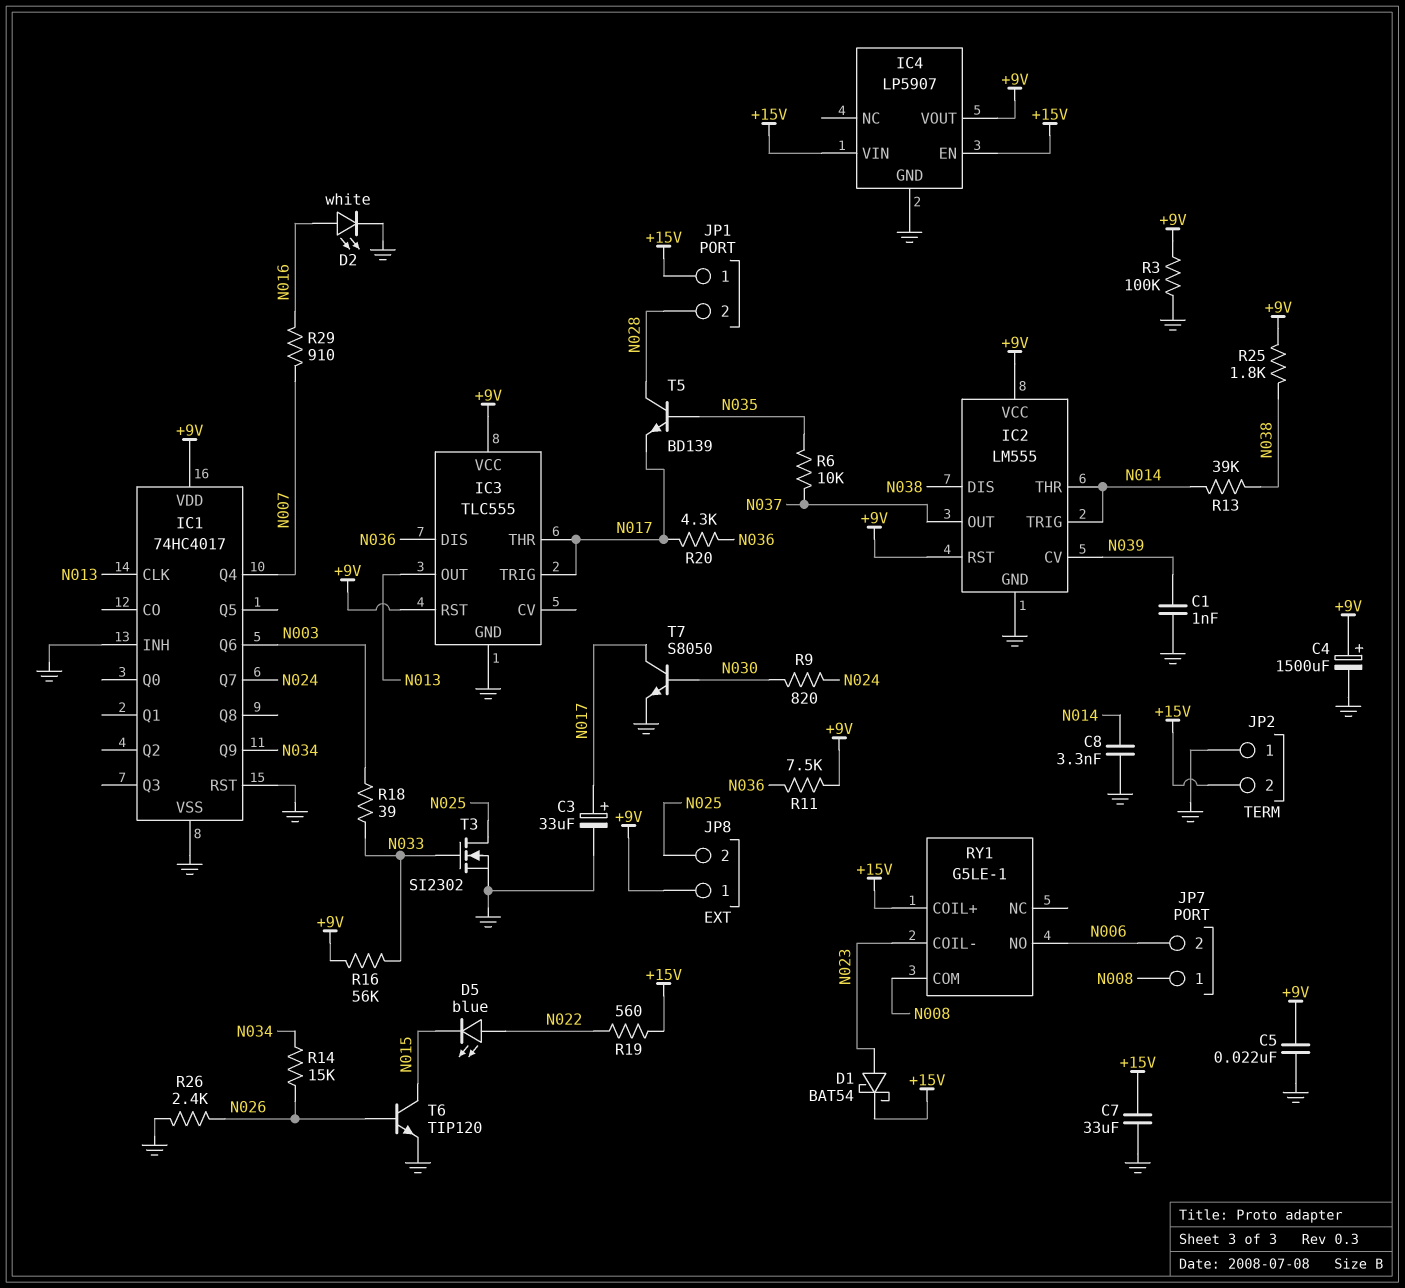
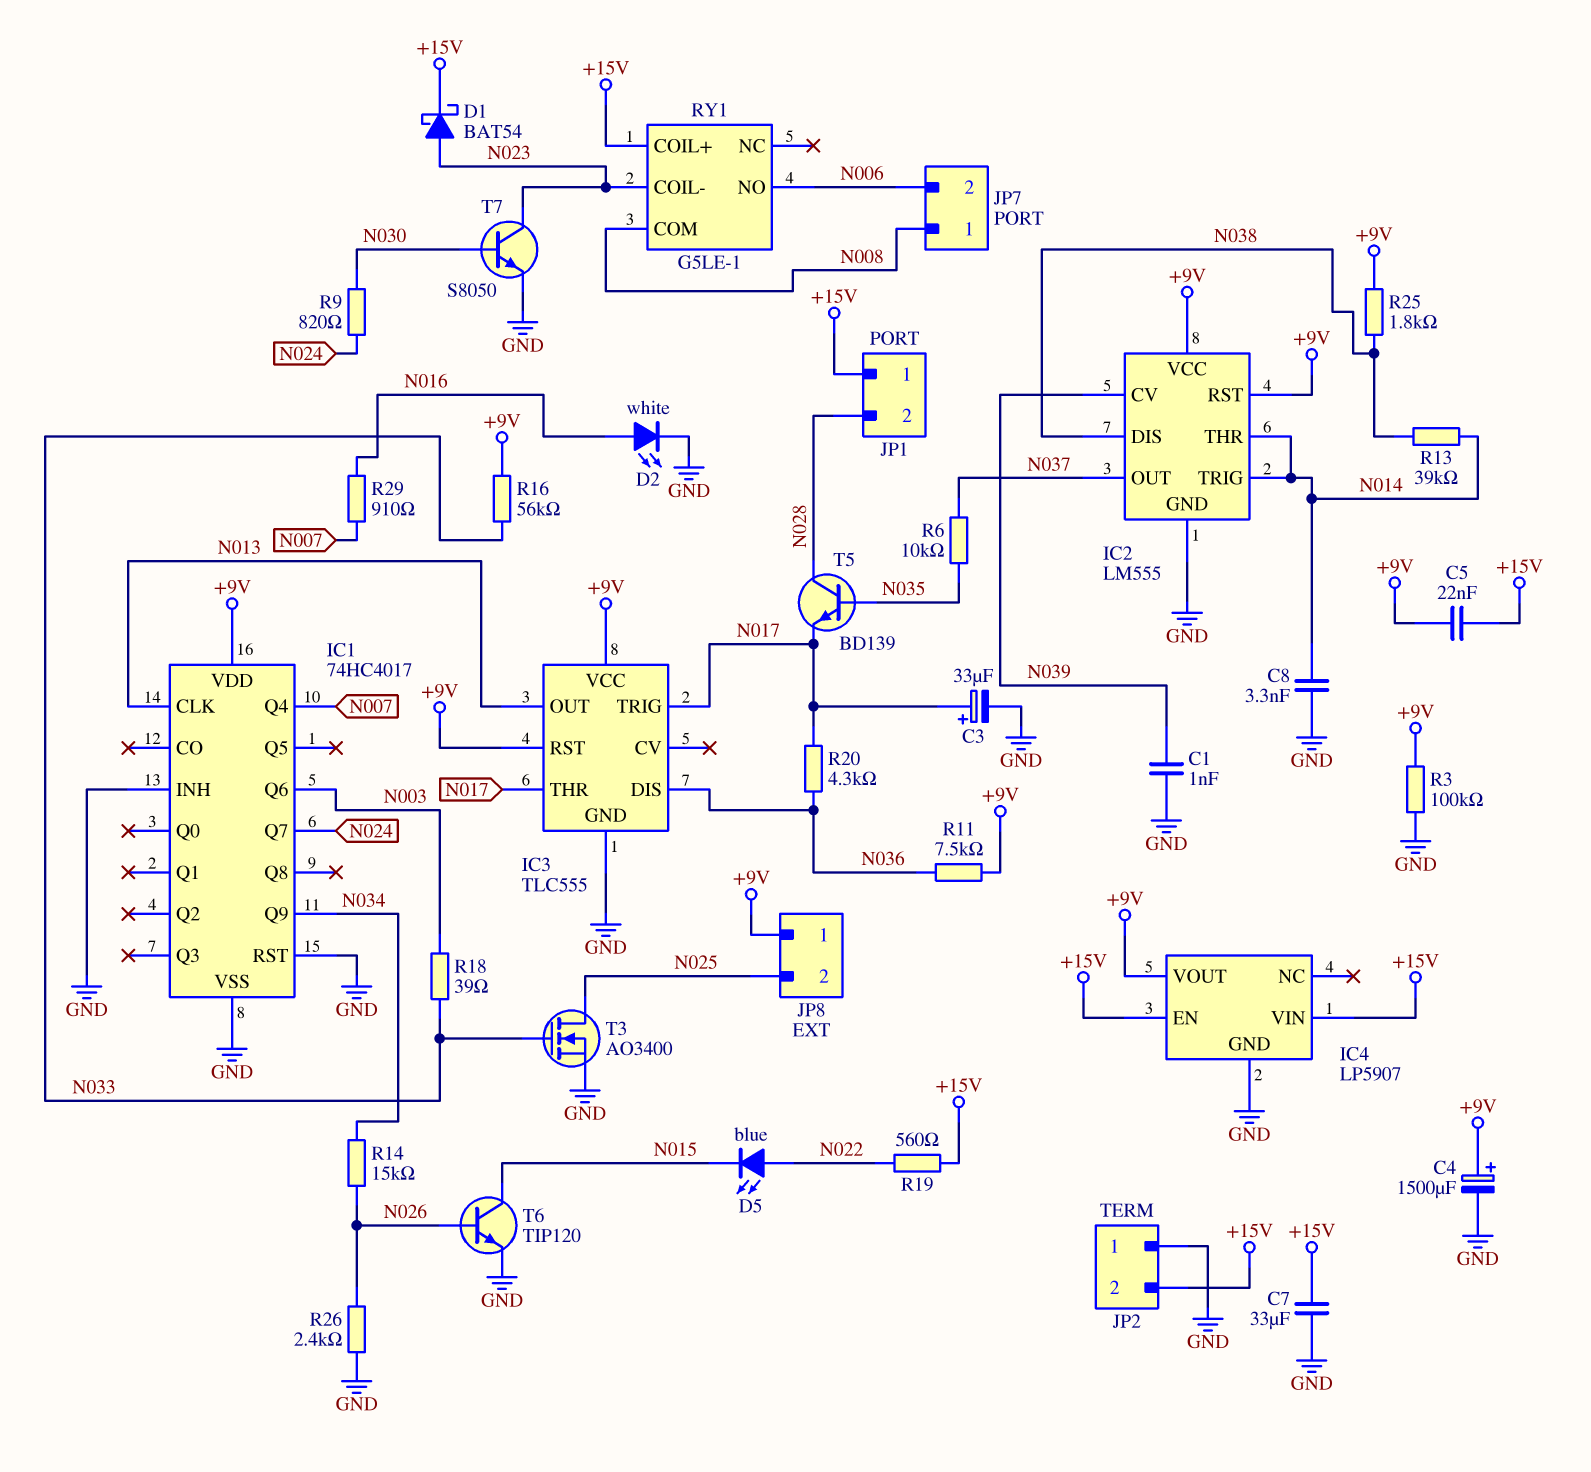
C5: 22nF (+9V, GND) -> 22nF (+9V, +15V)
T3: NMOS SI2302 (G N033, D N025, S GND) -> NMOS AO3400 (G N033, D N025, S GND)
T7: NPN S8050 (B N030, C N017, E GND) -> NPN S8050 (B N030, C N023, E GND)

